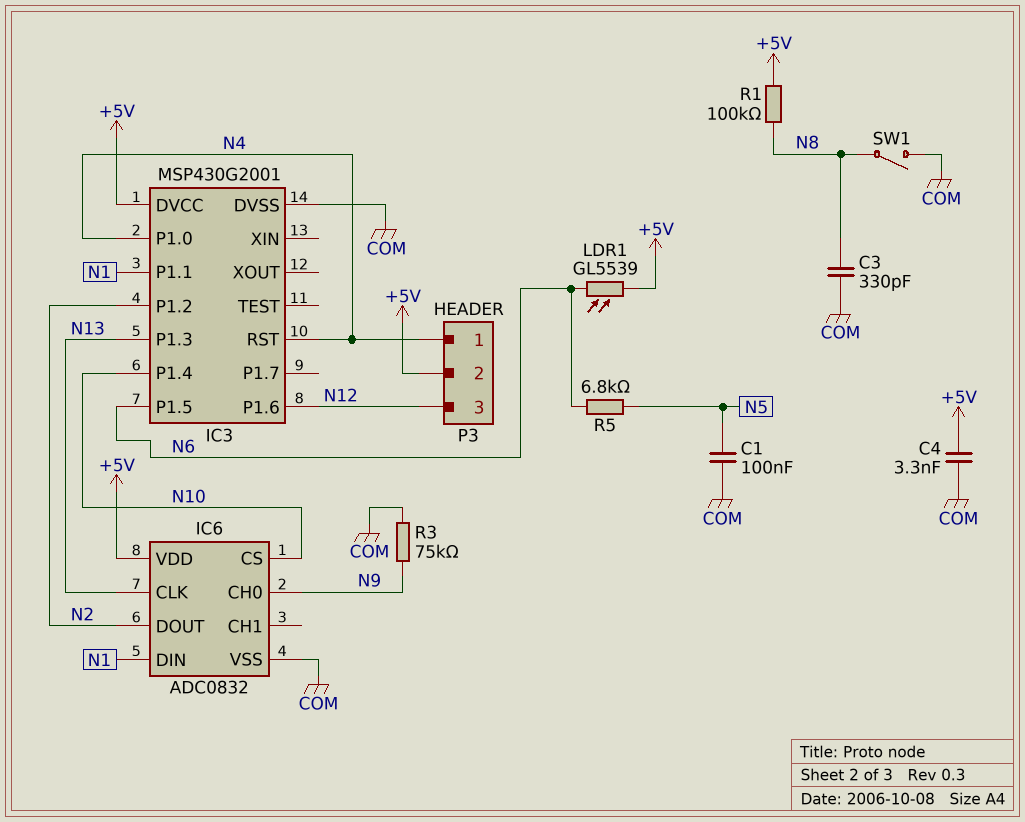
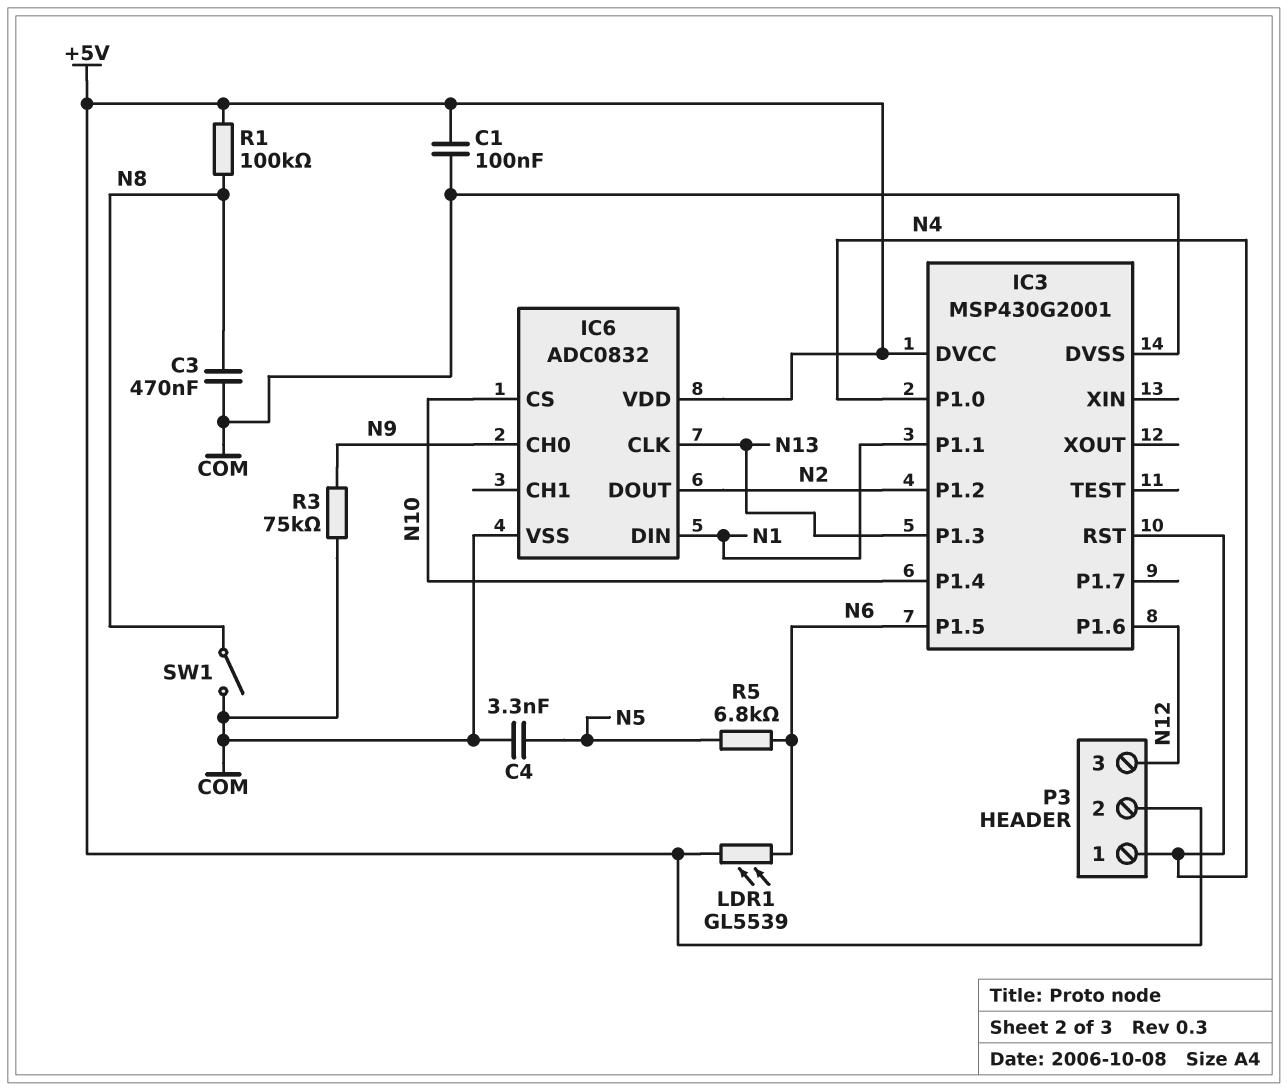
C1: 100nF (COM, N5) -> 100nF (+5V, COM)
C3: 330pF (COM, N8) -> 470nF (COM, N8)
C4: 3.3nF (+5V, COM) -> 3.3nF (COM, N5)

